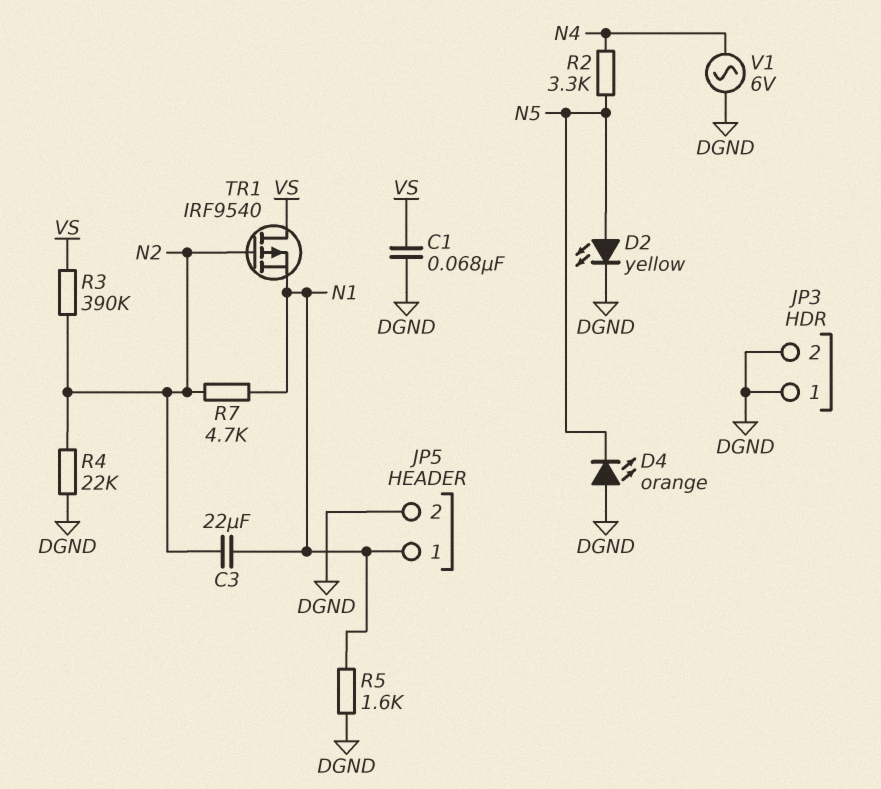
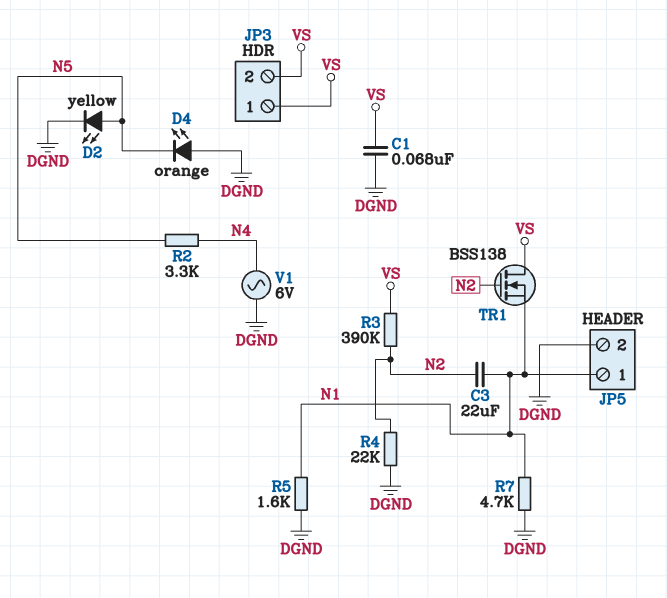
JP3 pin 1: DGND -> VS
JP3 pin 2: DGND -> VS
R7: 4.7k (N1, N2) -> 4.7k (DGND, N1)
TR1: PMOS IRF9540 (G N2, D VS, S N1) -> NMOS BSS138 (G N2, D VS, S N1)

